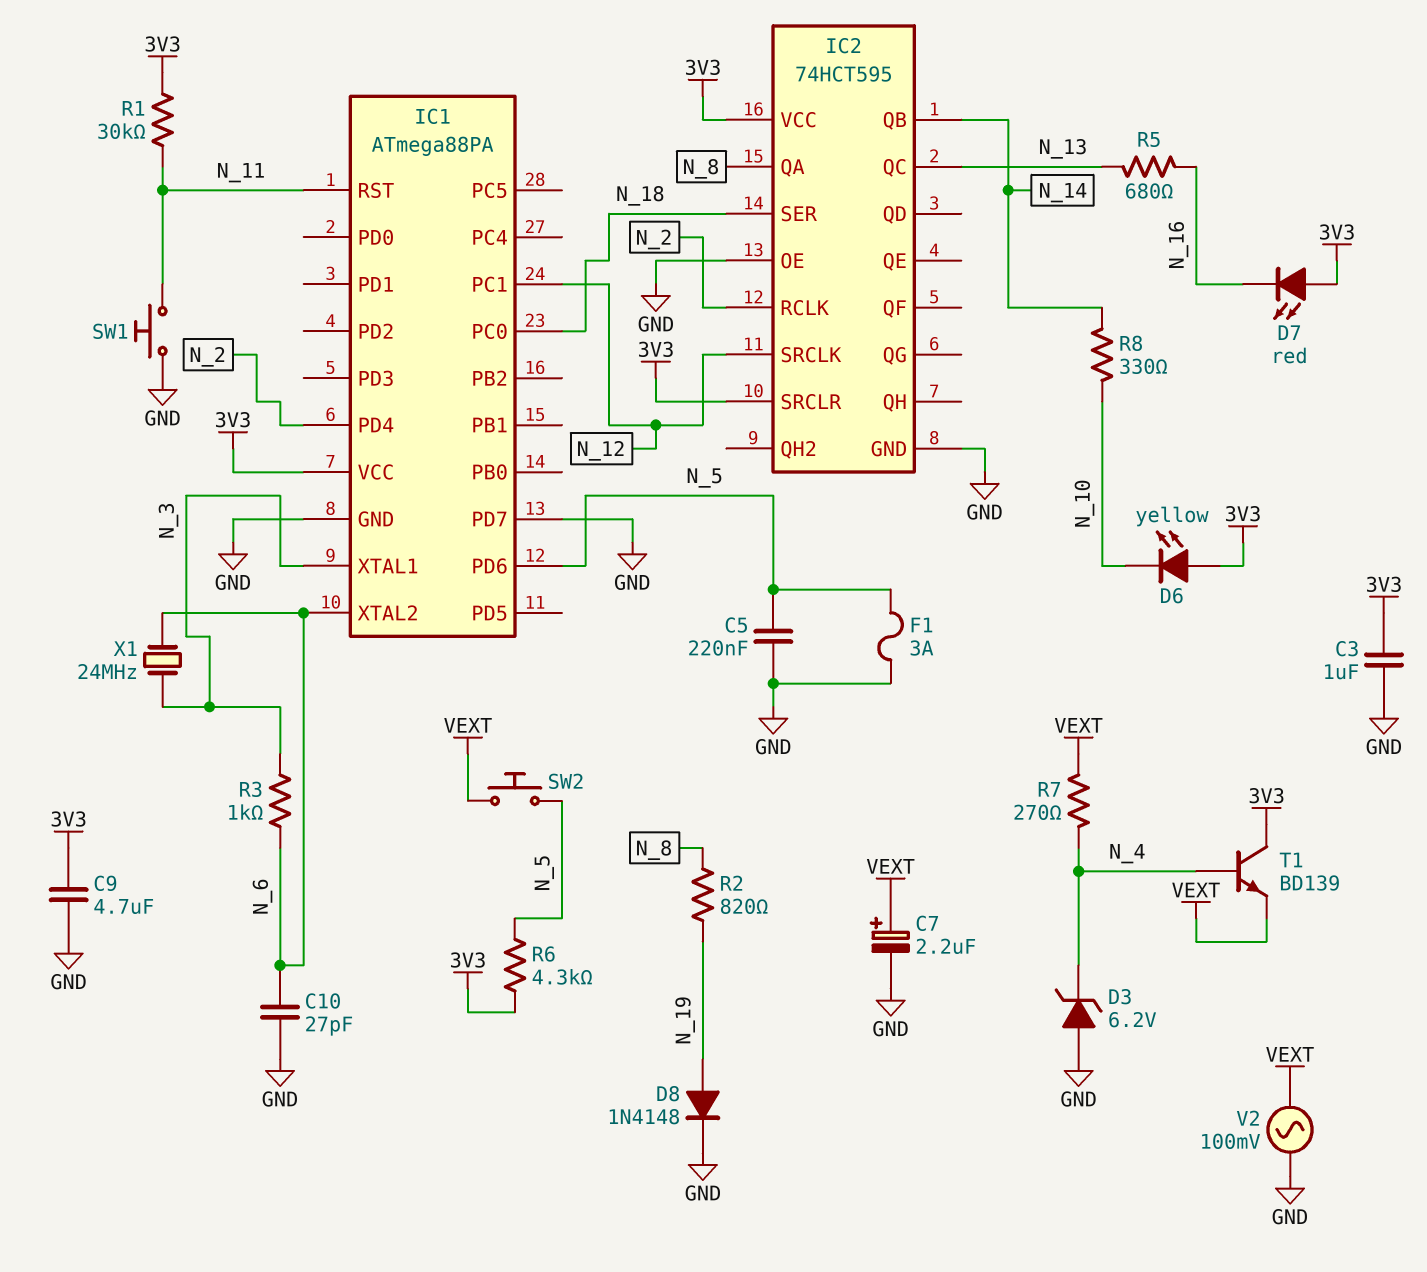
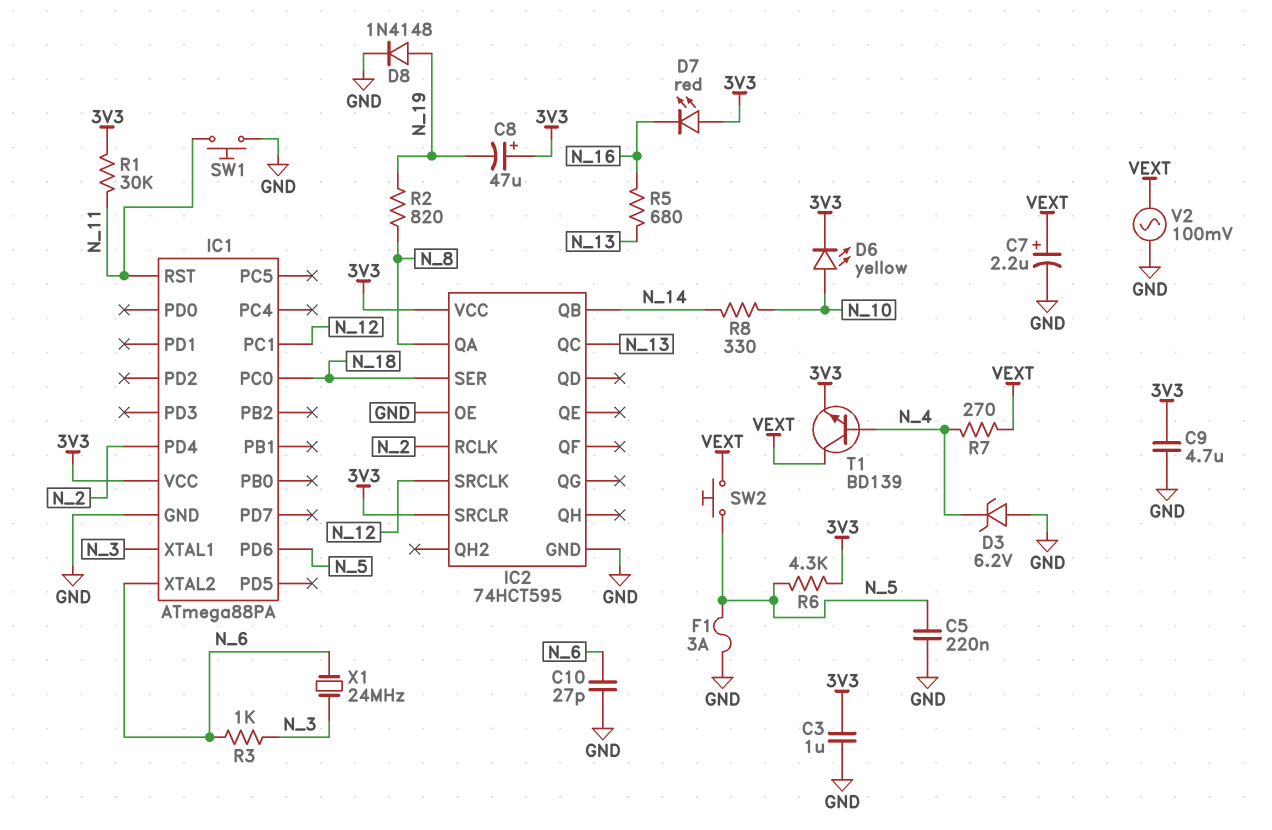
C8: none -> 47uF (plus 3V3, minus N_19)
D6: LED yellow (A 3V3, K N_10) -> LED yellow (A N_10, K 3V3)
IC1 pin PD7: GND -> none
T1: NPN BD139 (B N_4, C 3V3, E VEXT) -> NPN BD139 (B N_4, C VEXT, E 3V3)

